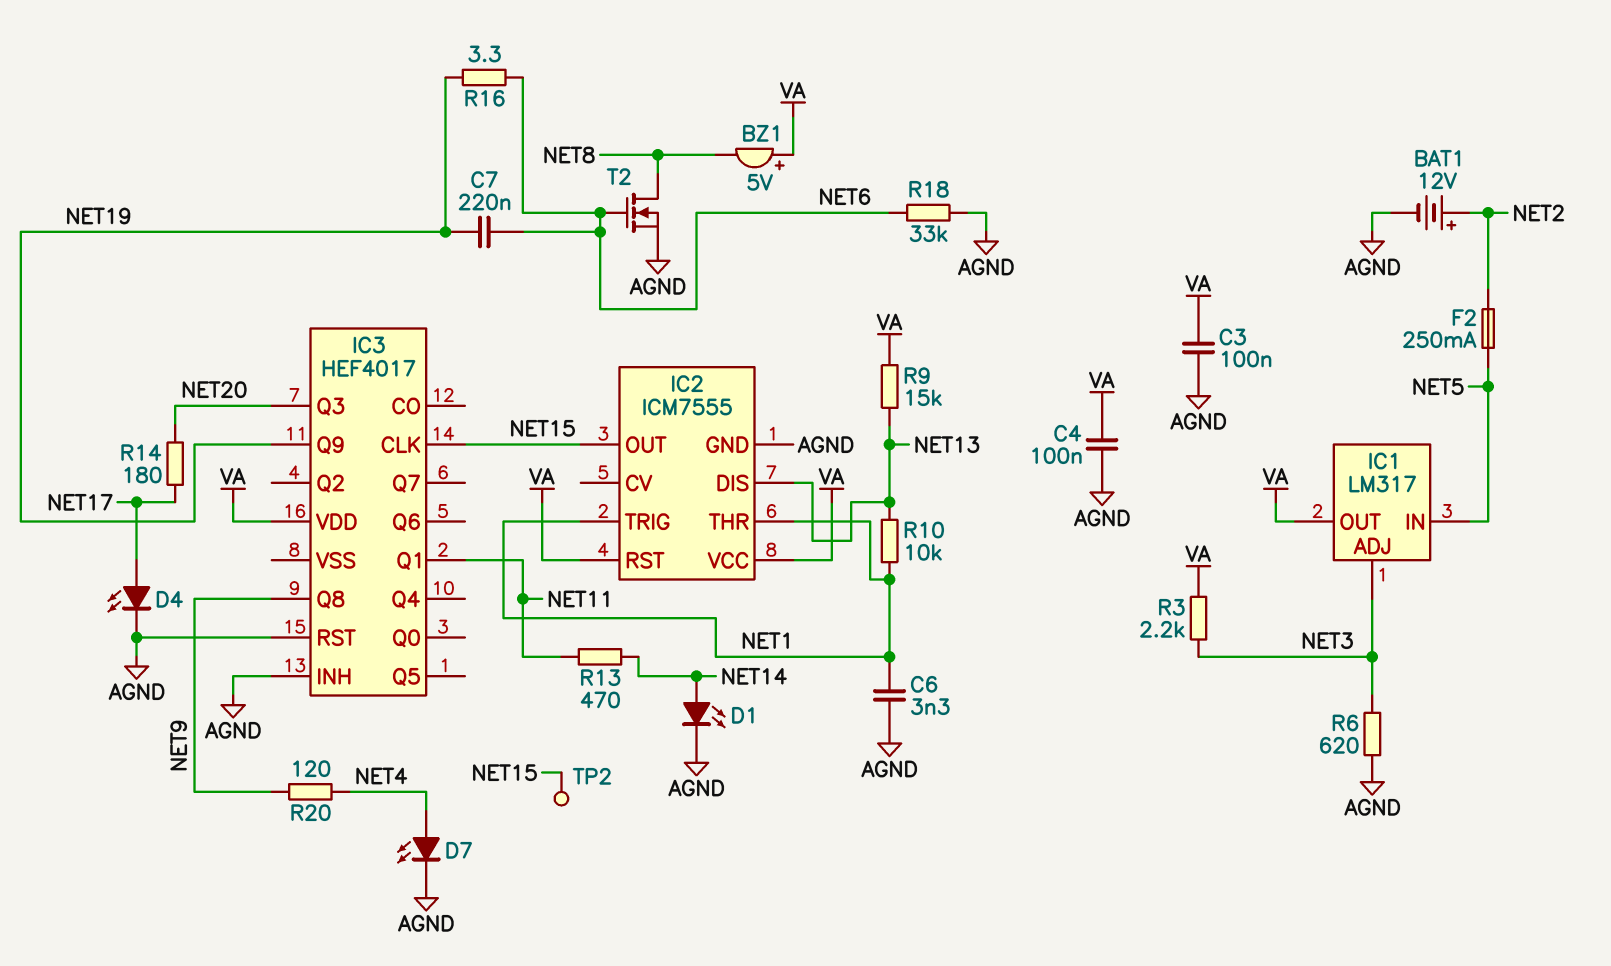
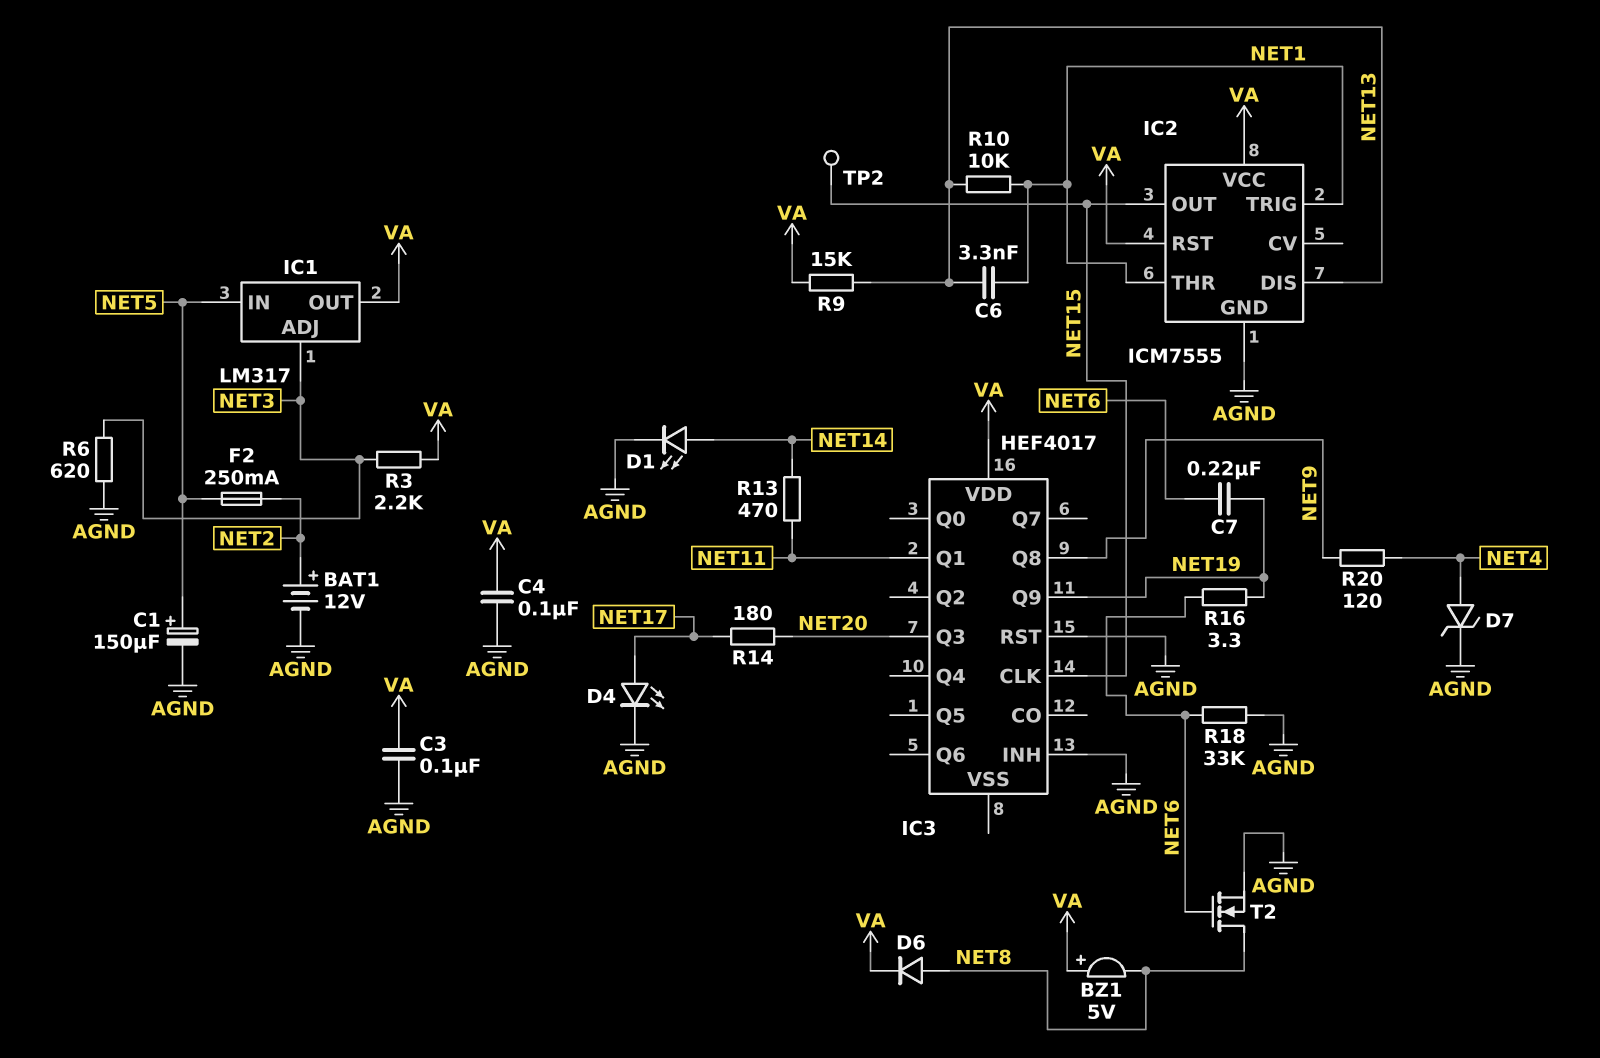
C1: none -> 150uF (plus NET5, minus AGND)
C6: 3.3nF (AGND, NET1) -> 3.3nF (NET1, NET13)
D6: none -> diode (A NET8, K VA)
D7: LED (A NET4, K AGND) -> zener (A NET4, K AGND)

